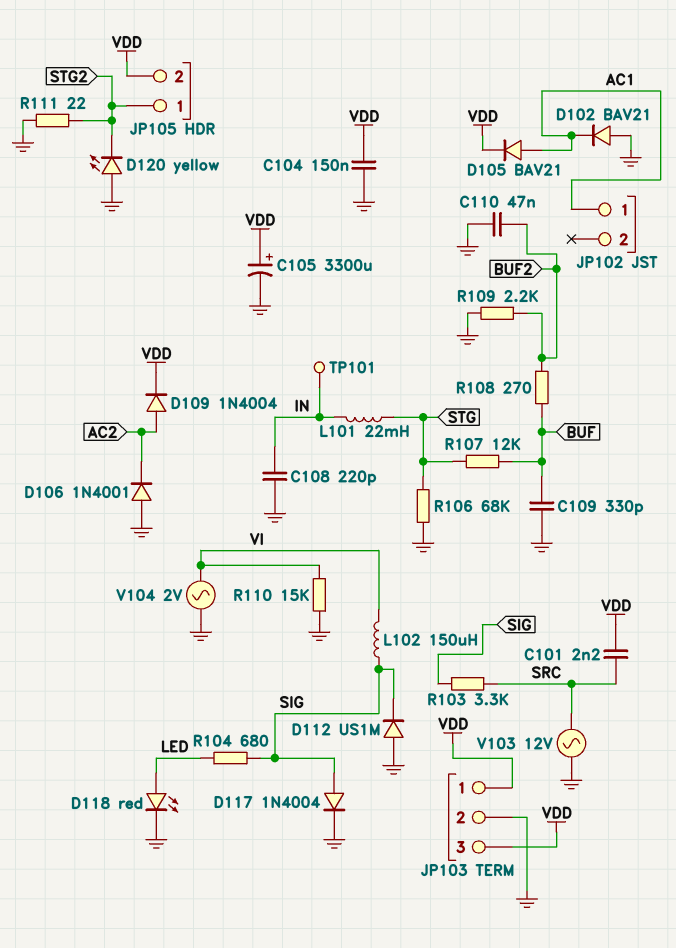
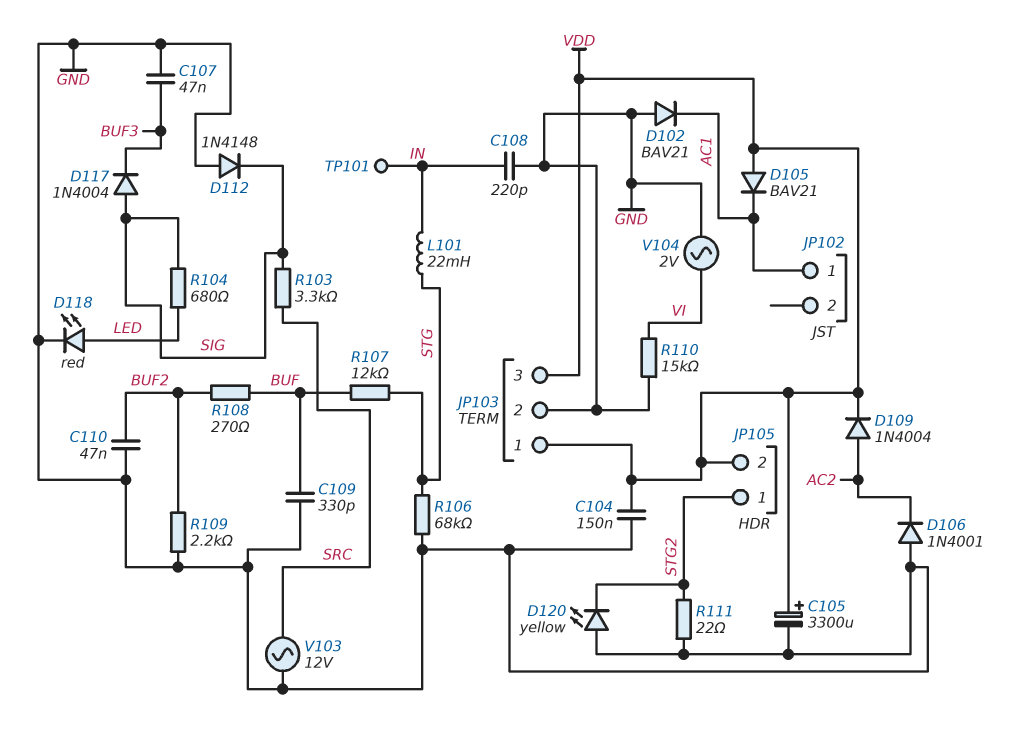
C101: 2.2nF (SRC, VDD) -> none
C107: none -> 47nF (BUF3, GND)
D105: diode BAV21 (A AC1, K VDD) -> diode BAV21 (A VDD, K AC1)
D112: diode US1M (A GND, K SIG) -> diode 1N4148 (A GND, K SIG)
D117: diode 1N4004 (A SIG, K GND) -> diode 1N4004 (A SIG, K BUF3)
L102: 150uH (SIG, VI) -> none

